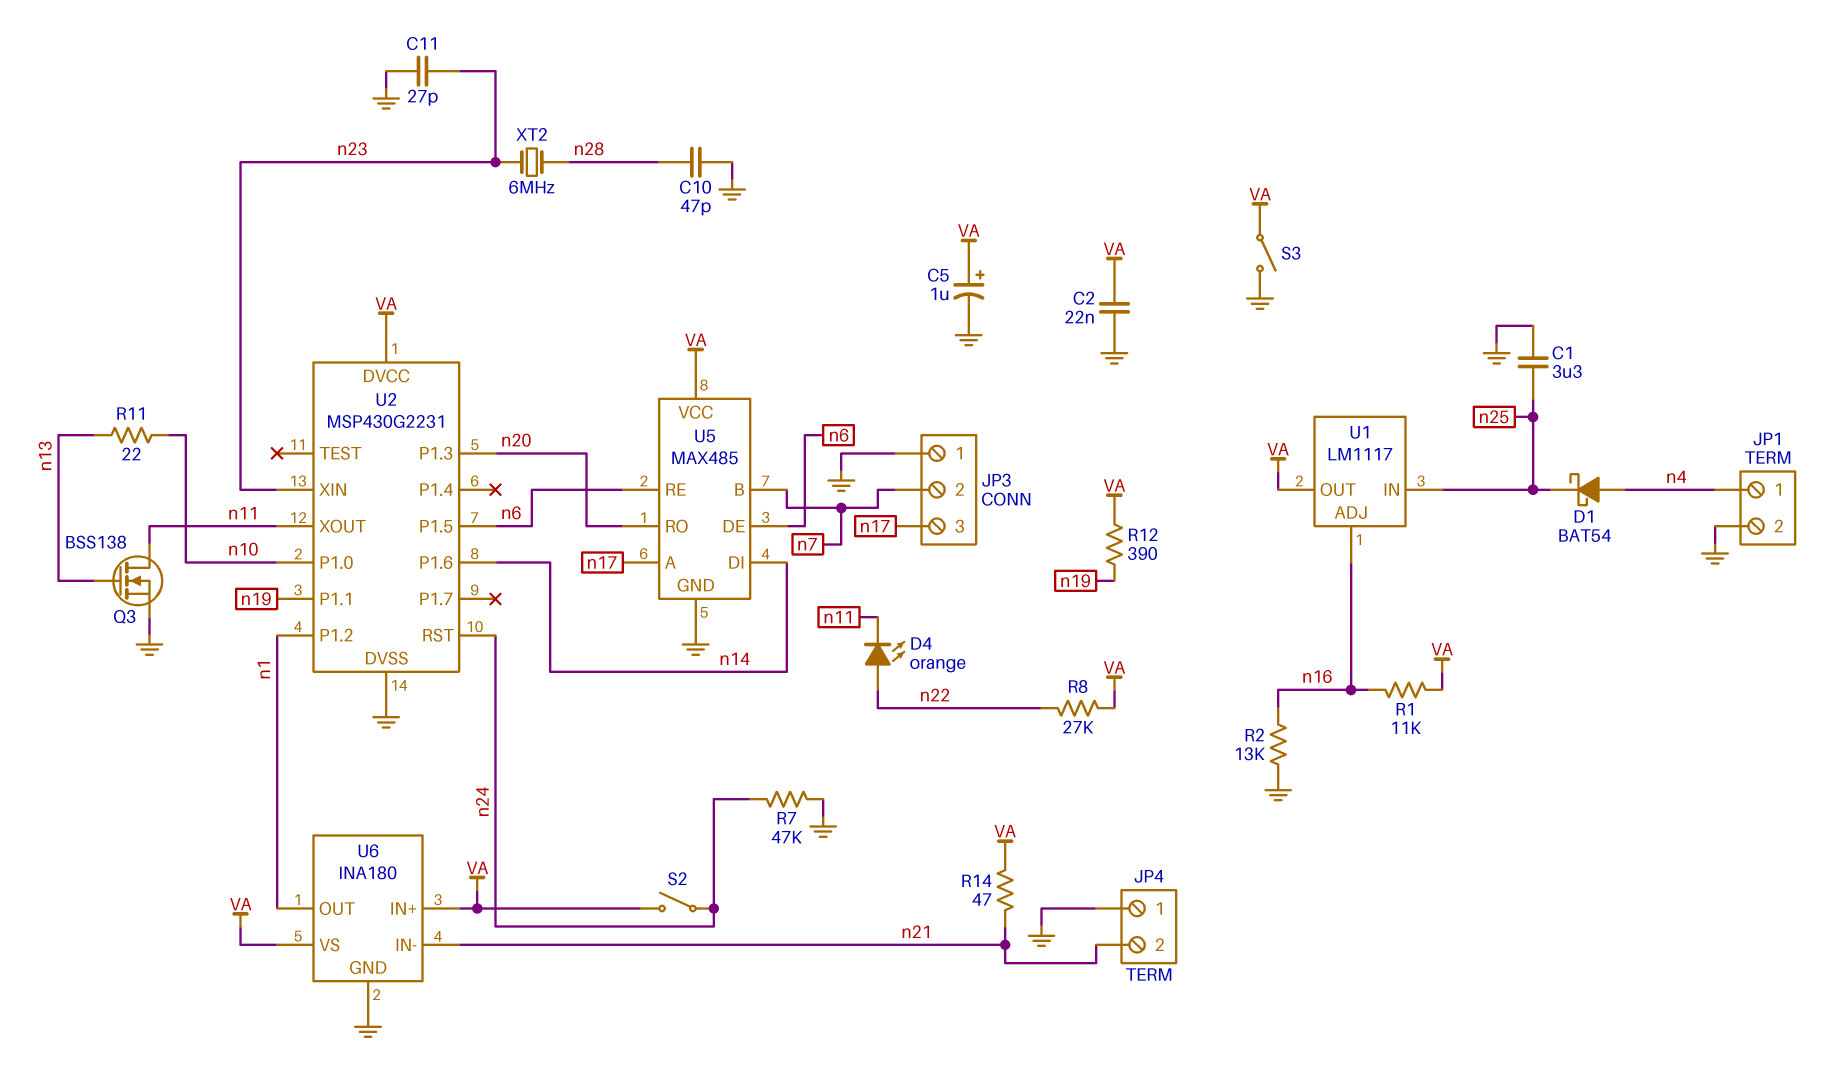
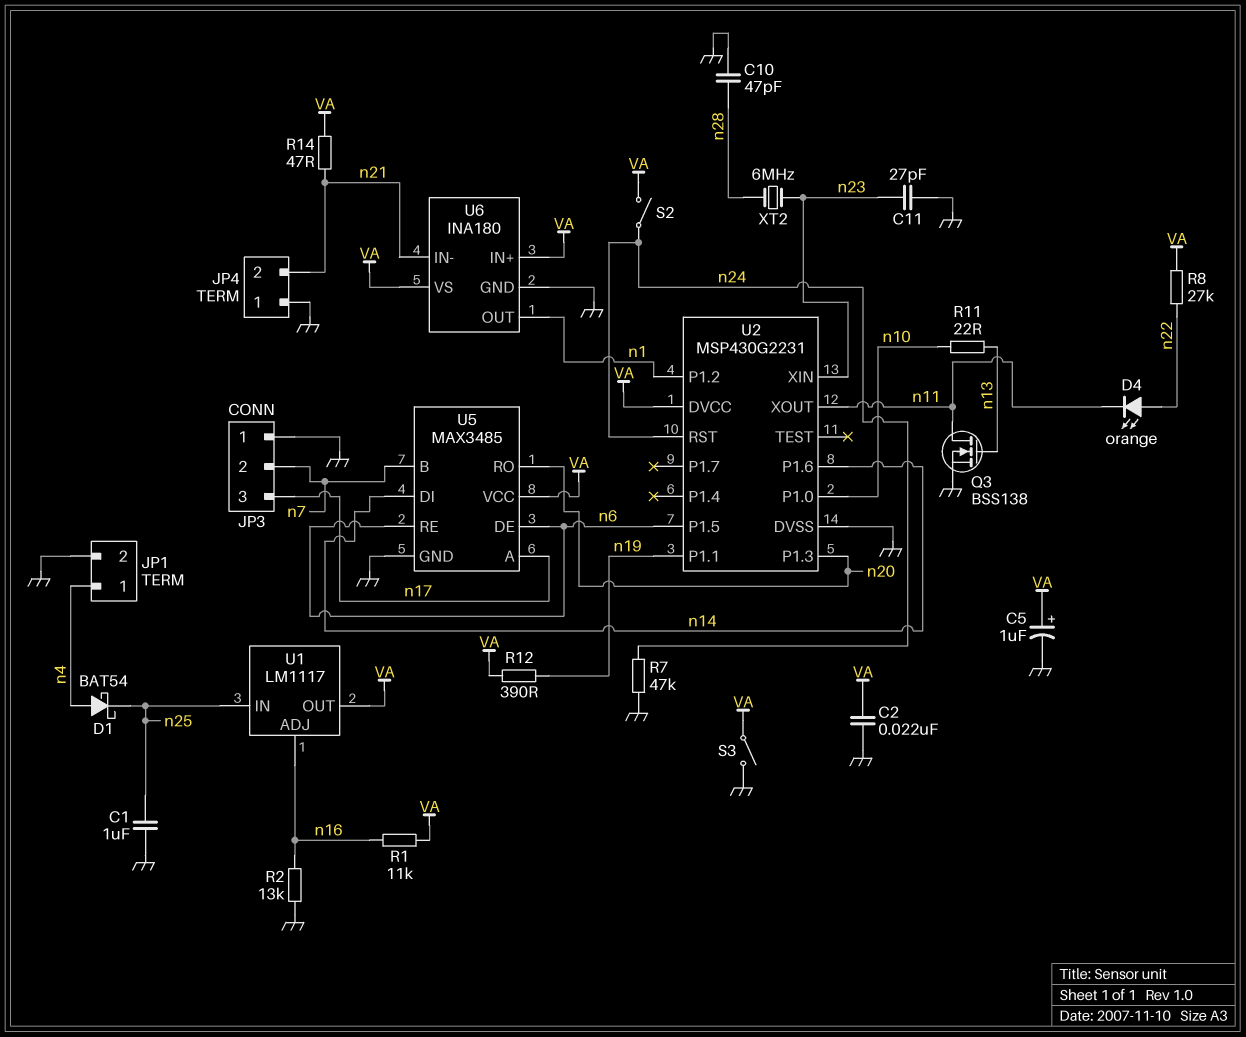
C1: 3.3uF (GND, n25) -> 1uF (GND, n25)
U5: MAX485 -> MAX3485

